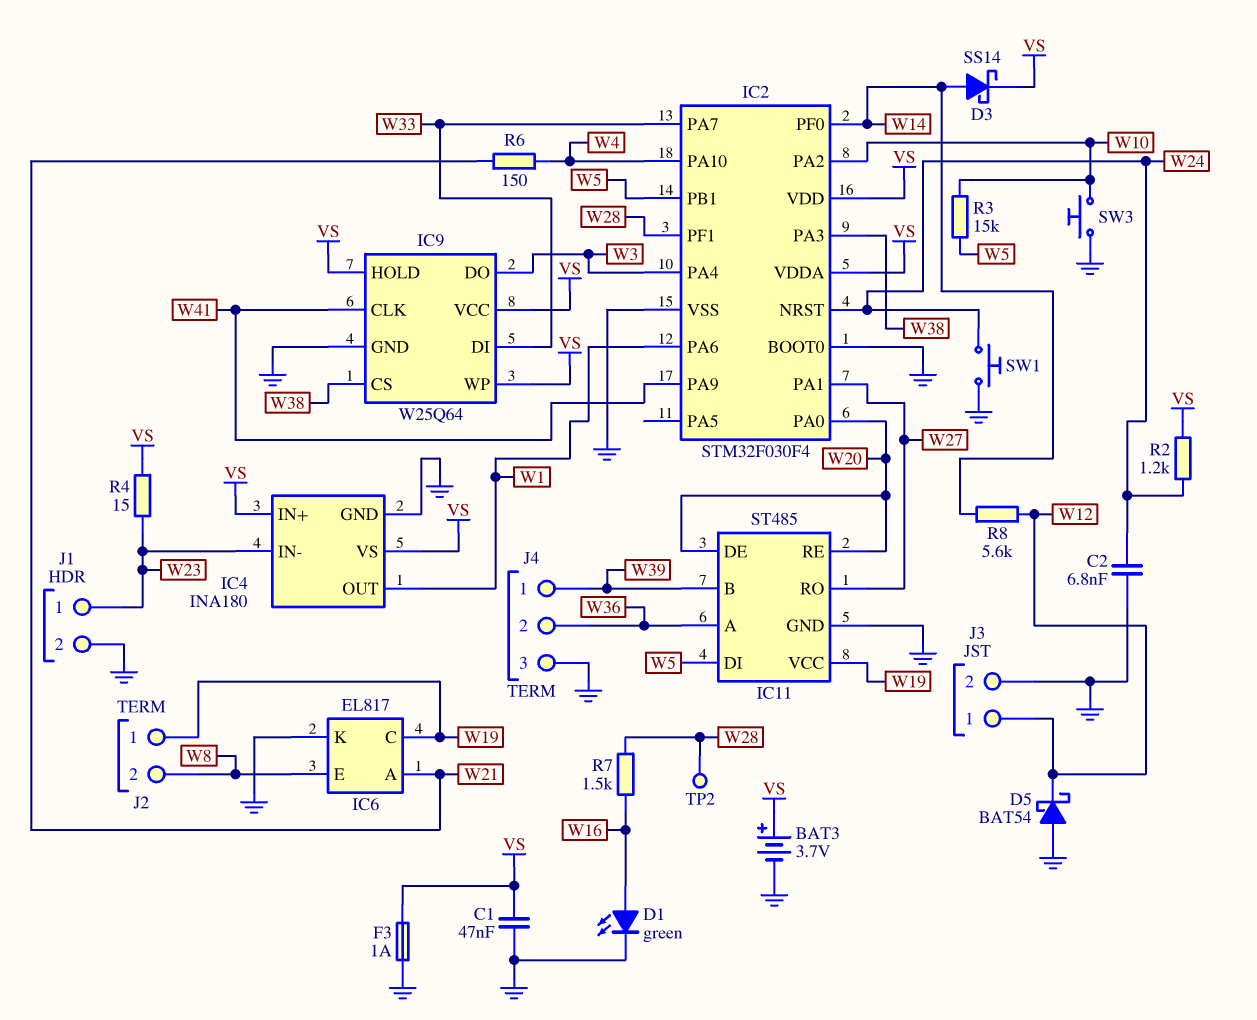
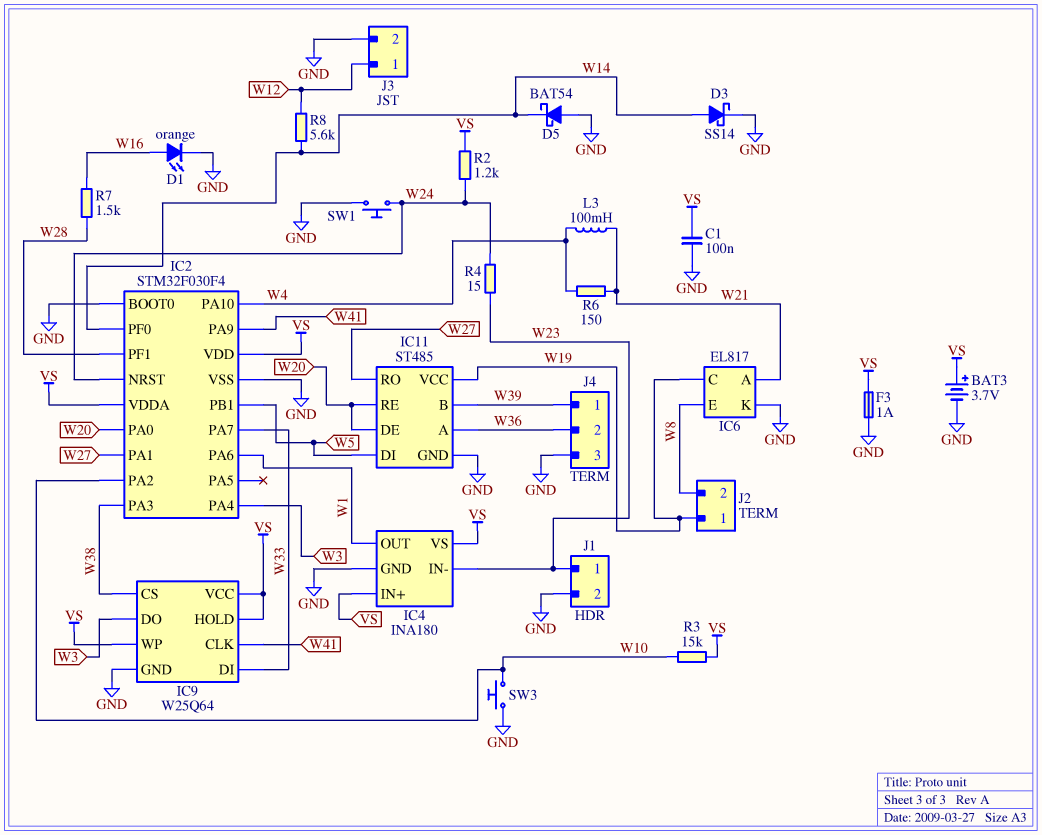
C1: 47nF (GND, VS) -> 100nF (GND, VS)
C2: 6.8nF (GND, W24) -> none
D1: LED green (A W16, K GND) -> LED orange (A W16, K GND)
D3: schottky SS14 (A W14, K VS) -> schottky SS14 (A W14, K GND)
D5: schottky BAT54 (A GND, K W12) -> schottky BAT54 (A GND, K W14)
L3: none -> 100mH (W4, W21)
R3: 15k (W5, W10) -> 15k (VS, W10)
R4: 15 (VS, W23) -> 15 (W23, W24)
TP2: test point (W28) -> none

